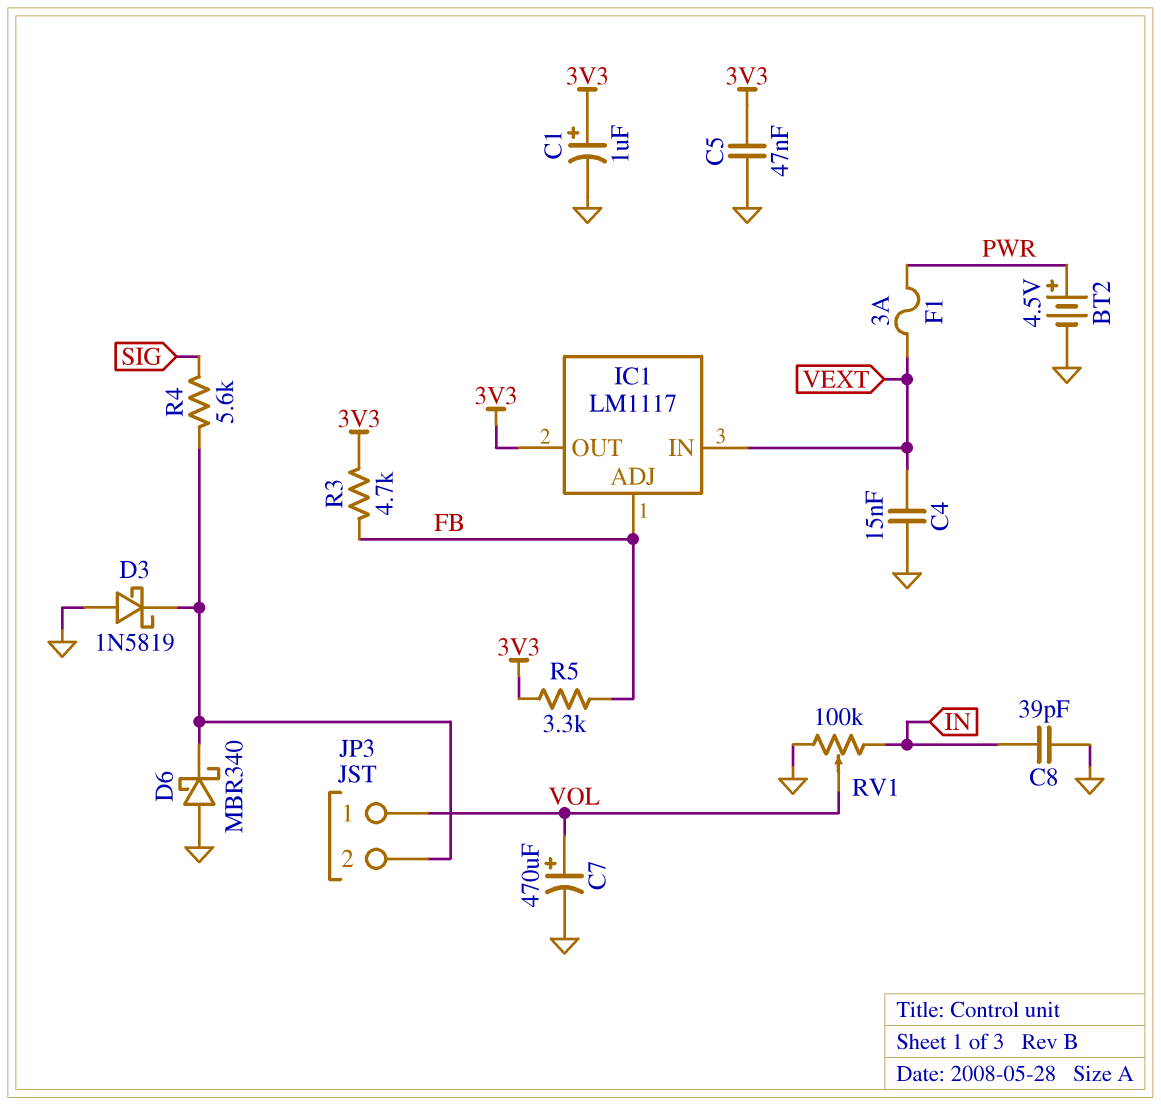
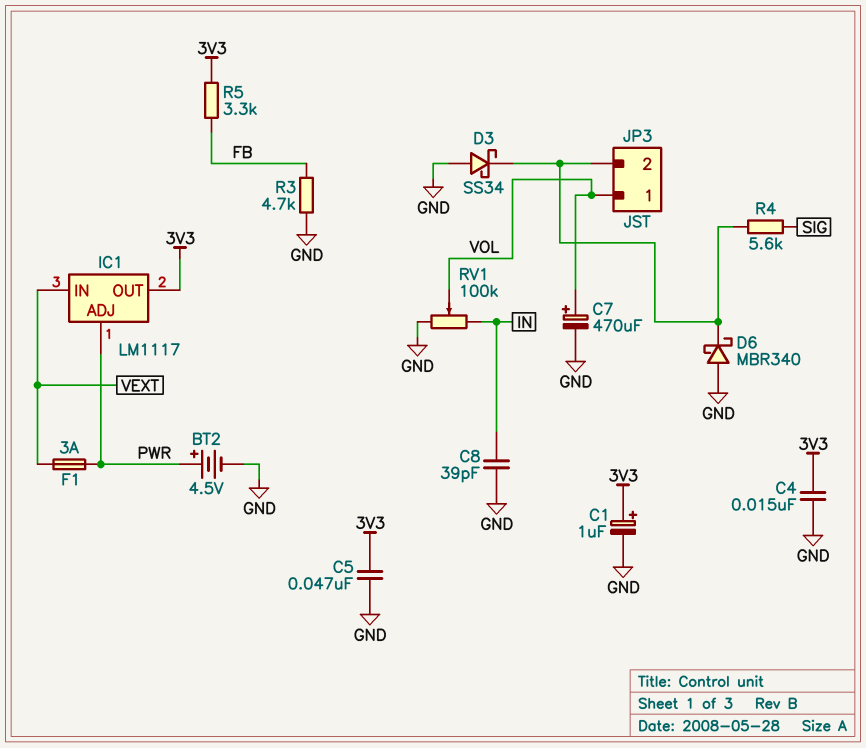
C4: 15nF (GND, VEXT) -> 15nF (3V3, GND)
D3: schottky 1N5819 (A GND, K JP3/2) -> schottky SS34 (A GND, K JP3/2)
IC1 pin ADJ: FB -> PWR
R3: 4.7k (3V3, FB) -> 4.7k (FB, GND)

